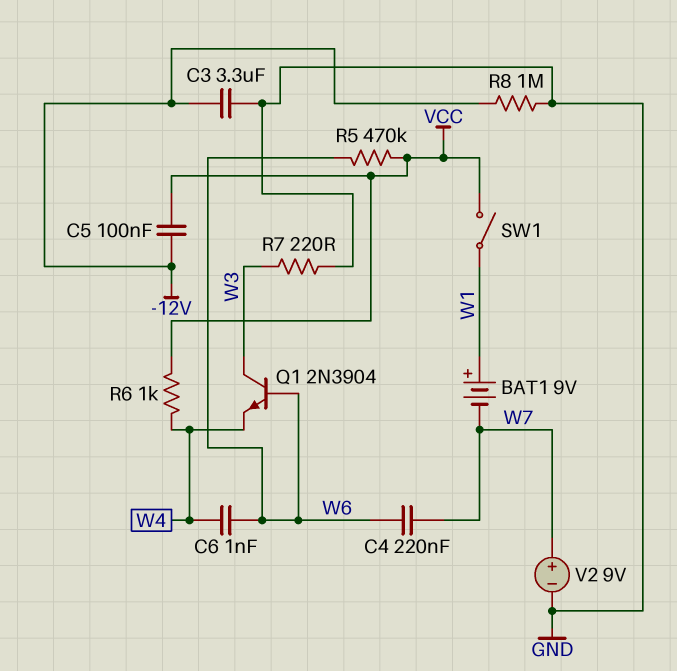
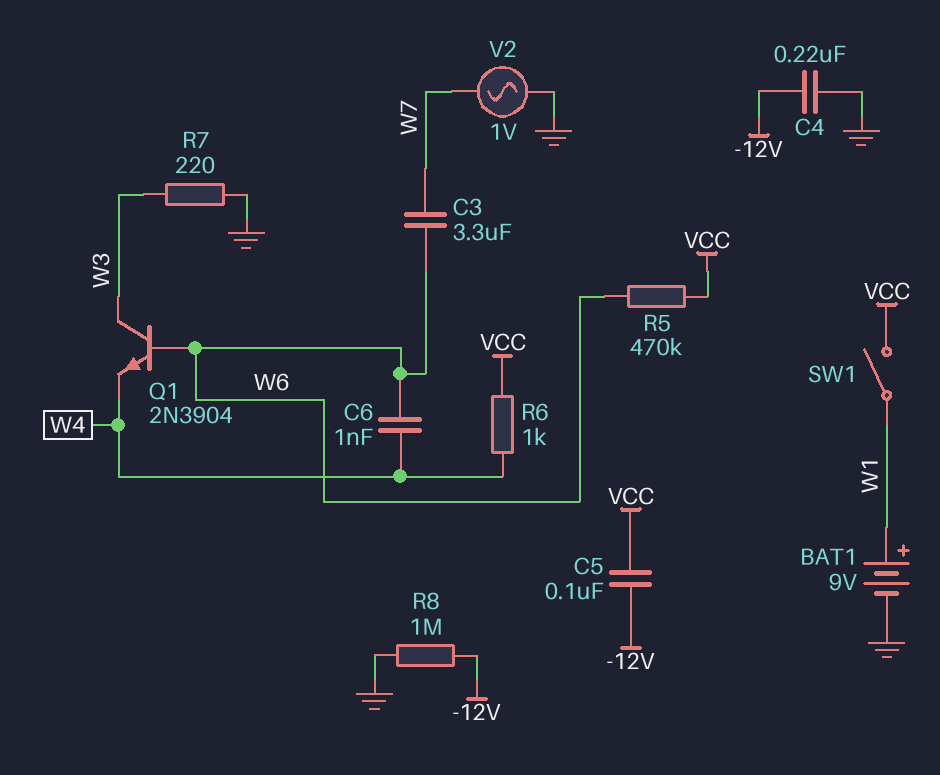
BAT1: 9V (plus W1, minus W7) -> 9V (plus W1, minus GND)
C3: 3.3uF (-12V, GND) -> 3.3uF (W6, W7)
C4: 220nF (W6, W7) -> 220nF (-12V, GND)
V2: 9V (plus W7, minus GND) -> AC 1V (GND, W7)

